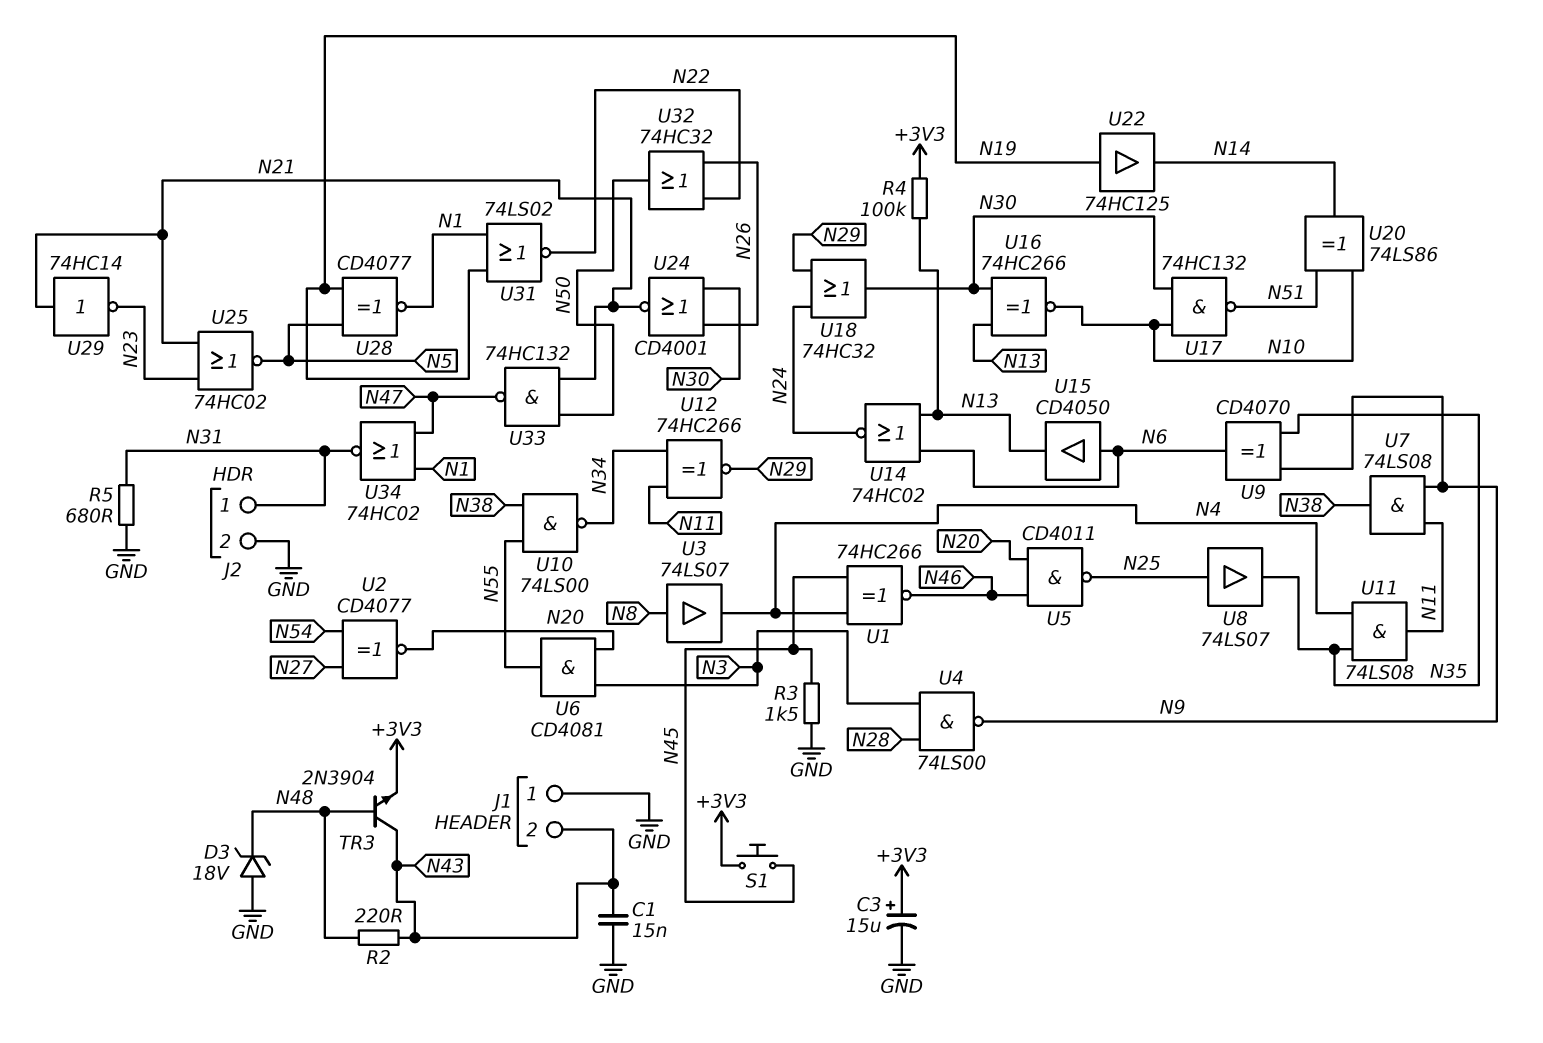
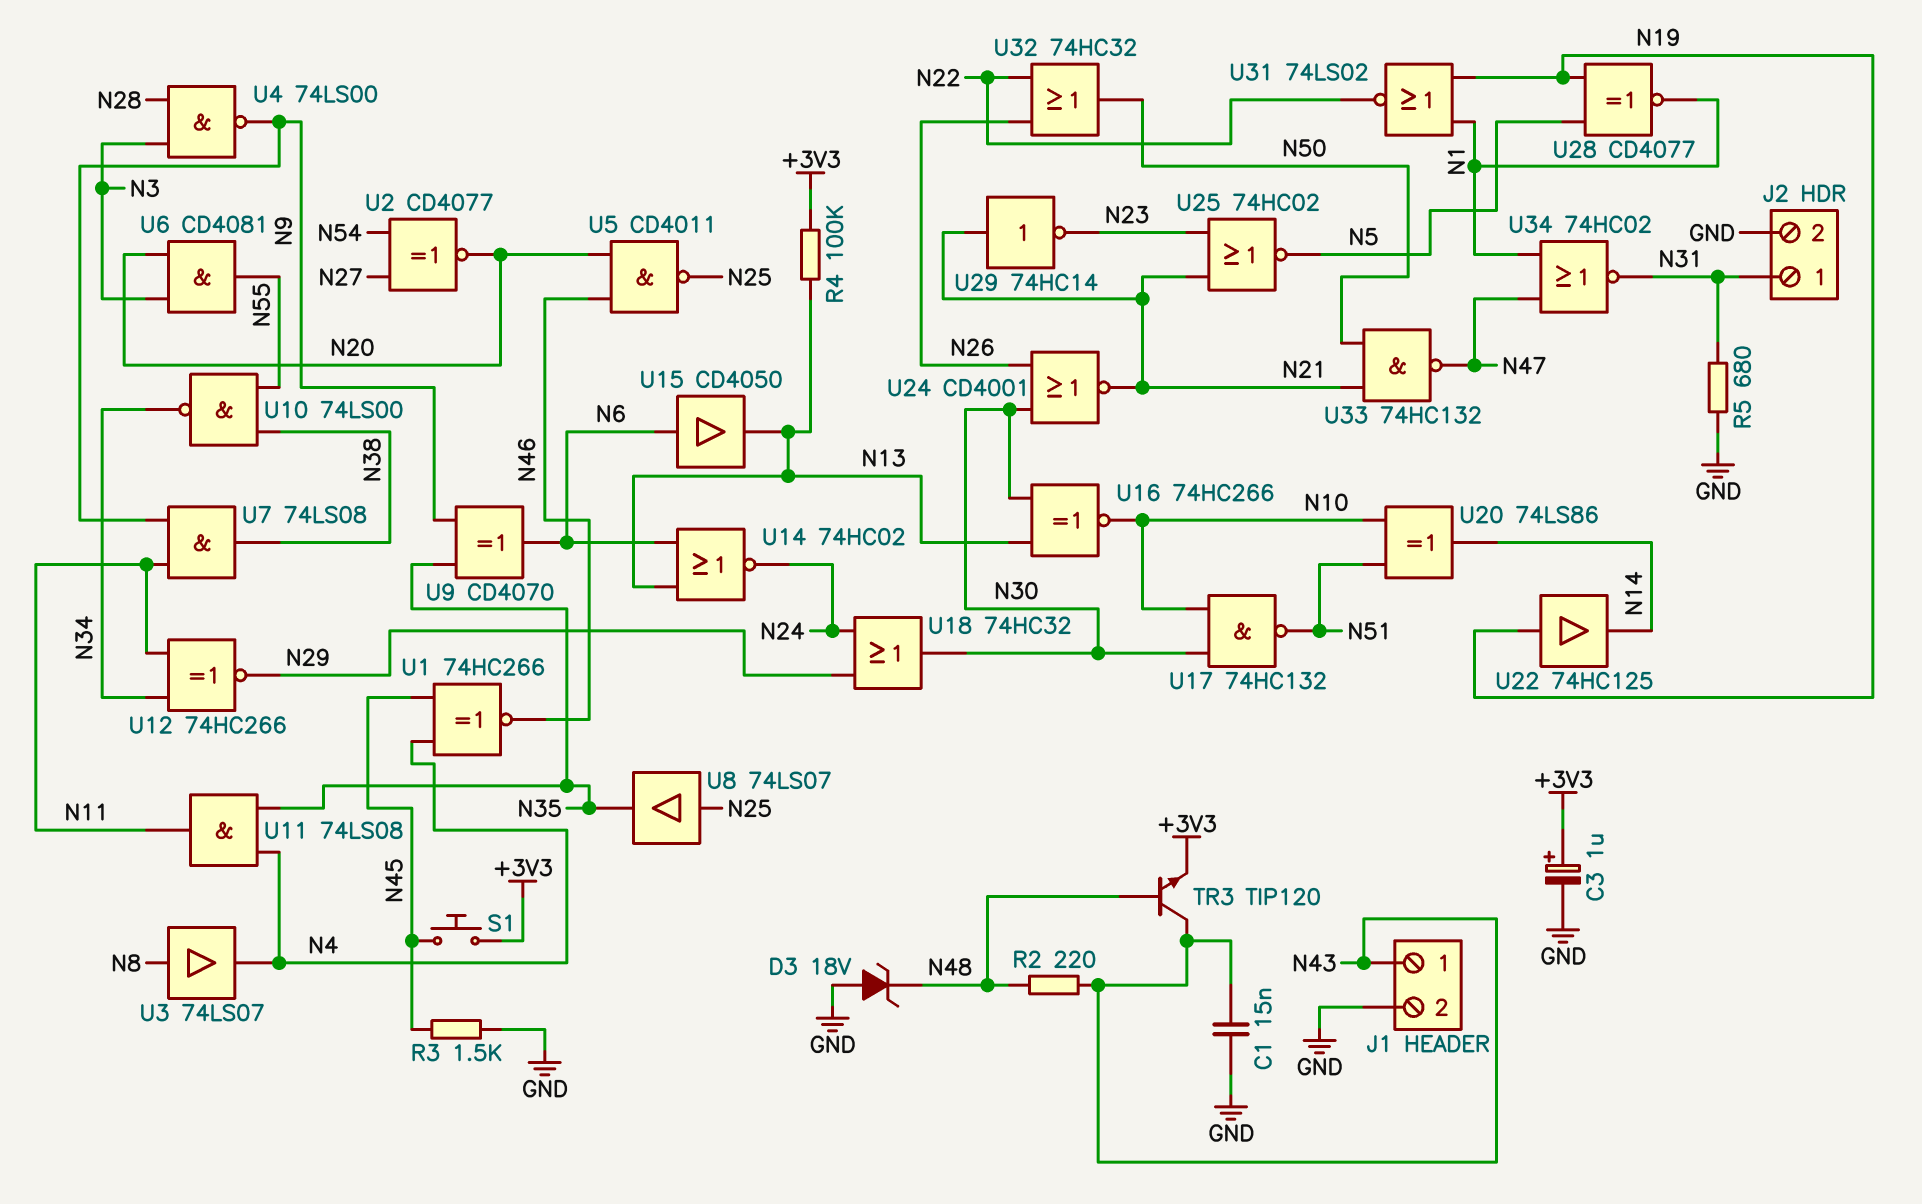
C3: 15uF (plus +3V3, minus GND) -> 1uF (plus +3V3, minus GND)
J1 pin 1: GND -> N43
J1 pin 2: N43 -> GND
TR3: NPN 2N3904 (B N48, C N43, E +3V3) -> NPN TIP120 (B N48, C N43, E +3V3)

